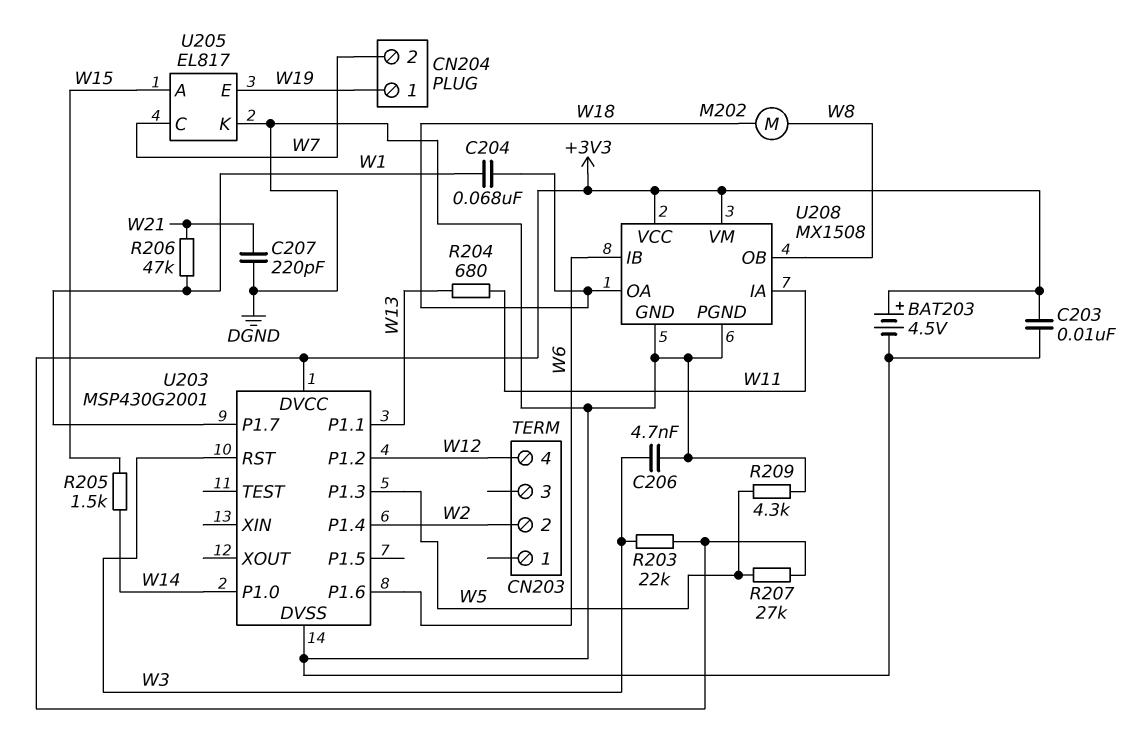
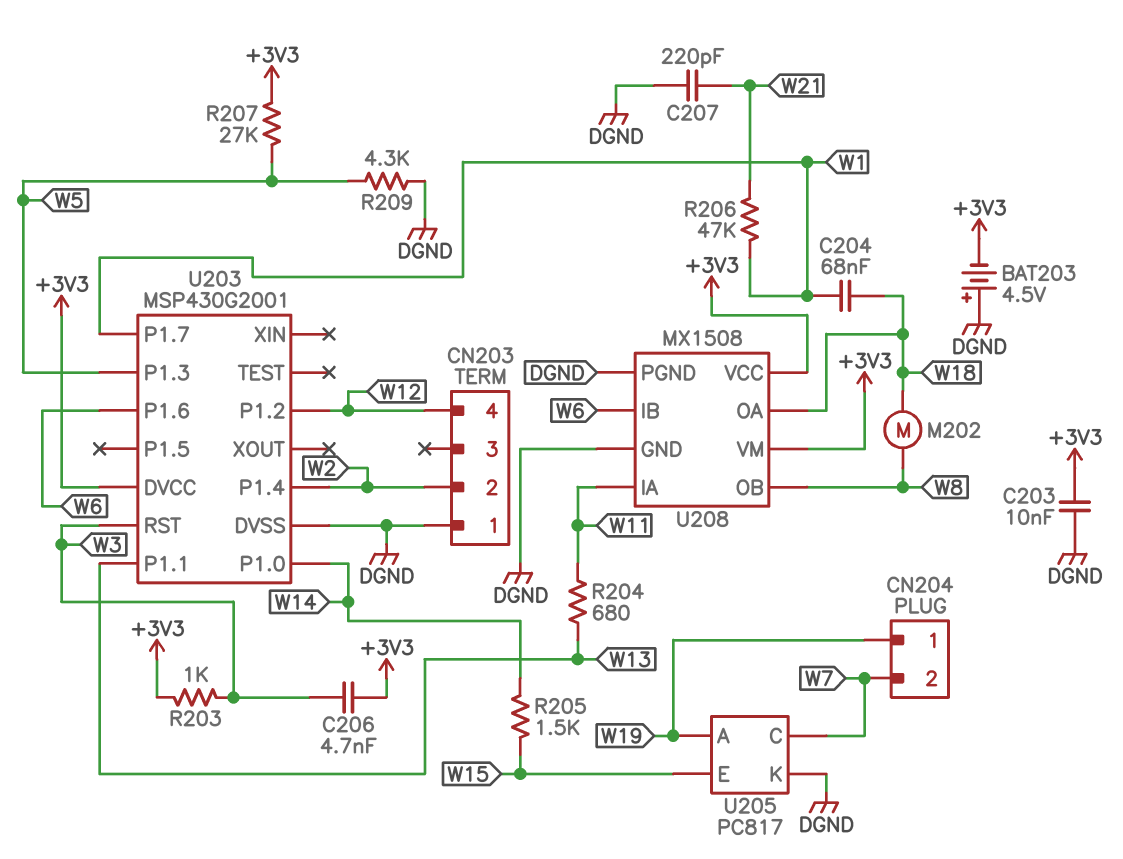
BAT203: 4.5V (plus +3V3, minus DGND) -> 4.5V (plus DGND, minus +3V3)
C206: 4.7nF (DGND, W3) -> 4.7nF (+3V3, W3)
CN203 pin 1: none -> DGND
R203: 22k (+3V3, W3) -> 1k (+3V3, W3)
U205: EL817 -> PC817
U205 pin A: W15 -> W19
U205 pin E: W19 -> W15

